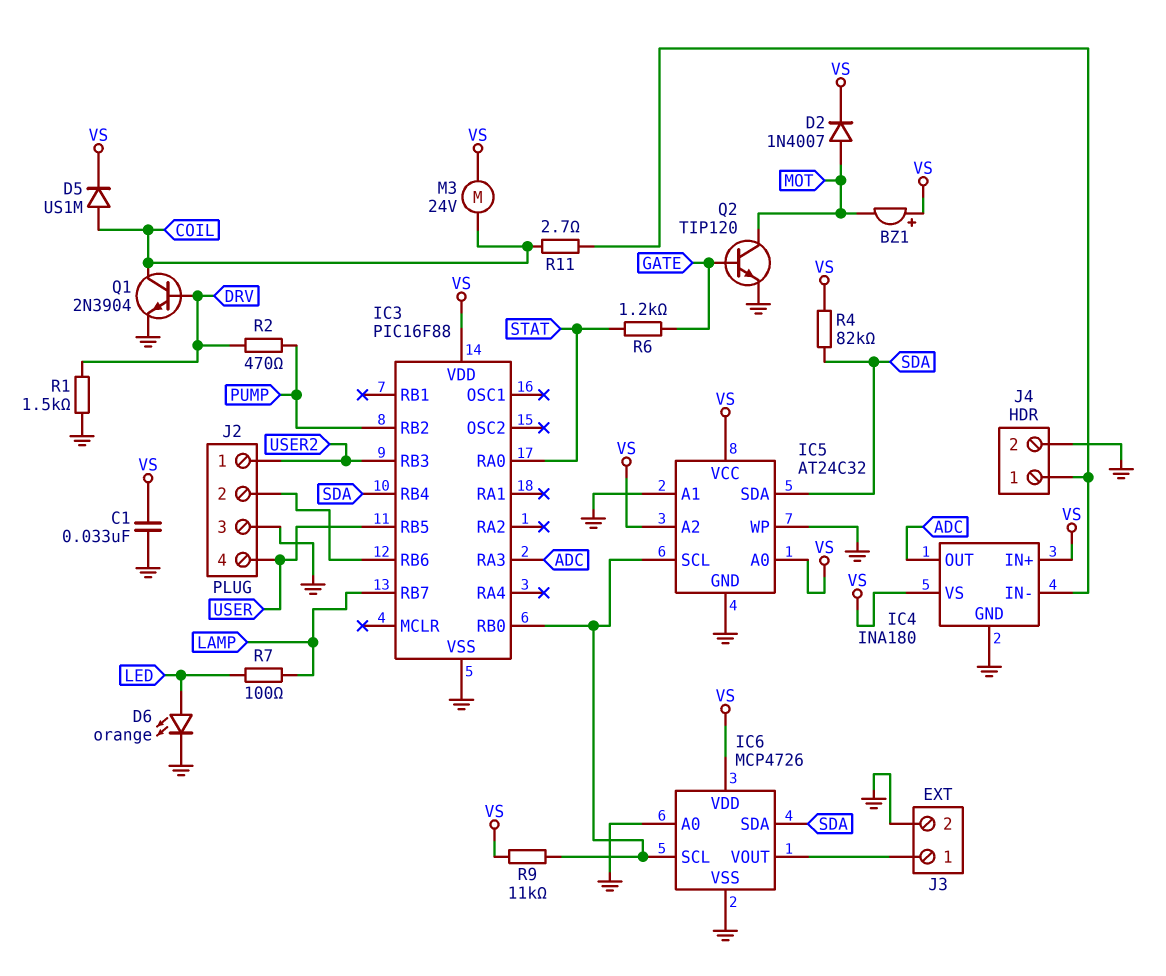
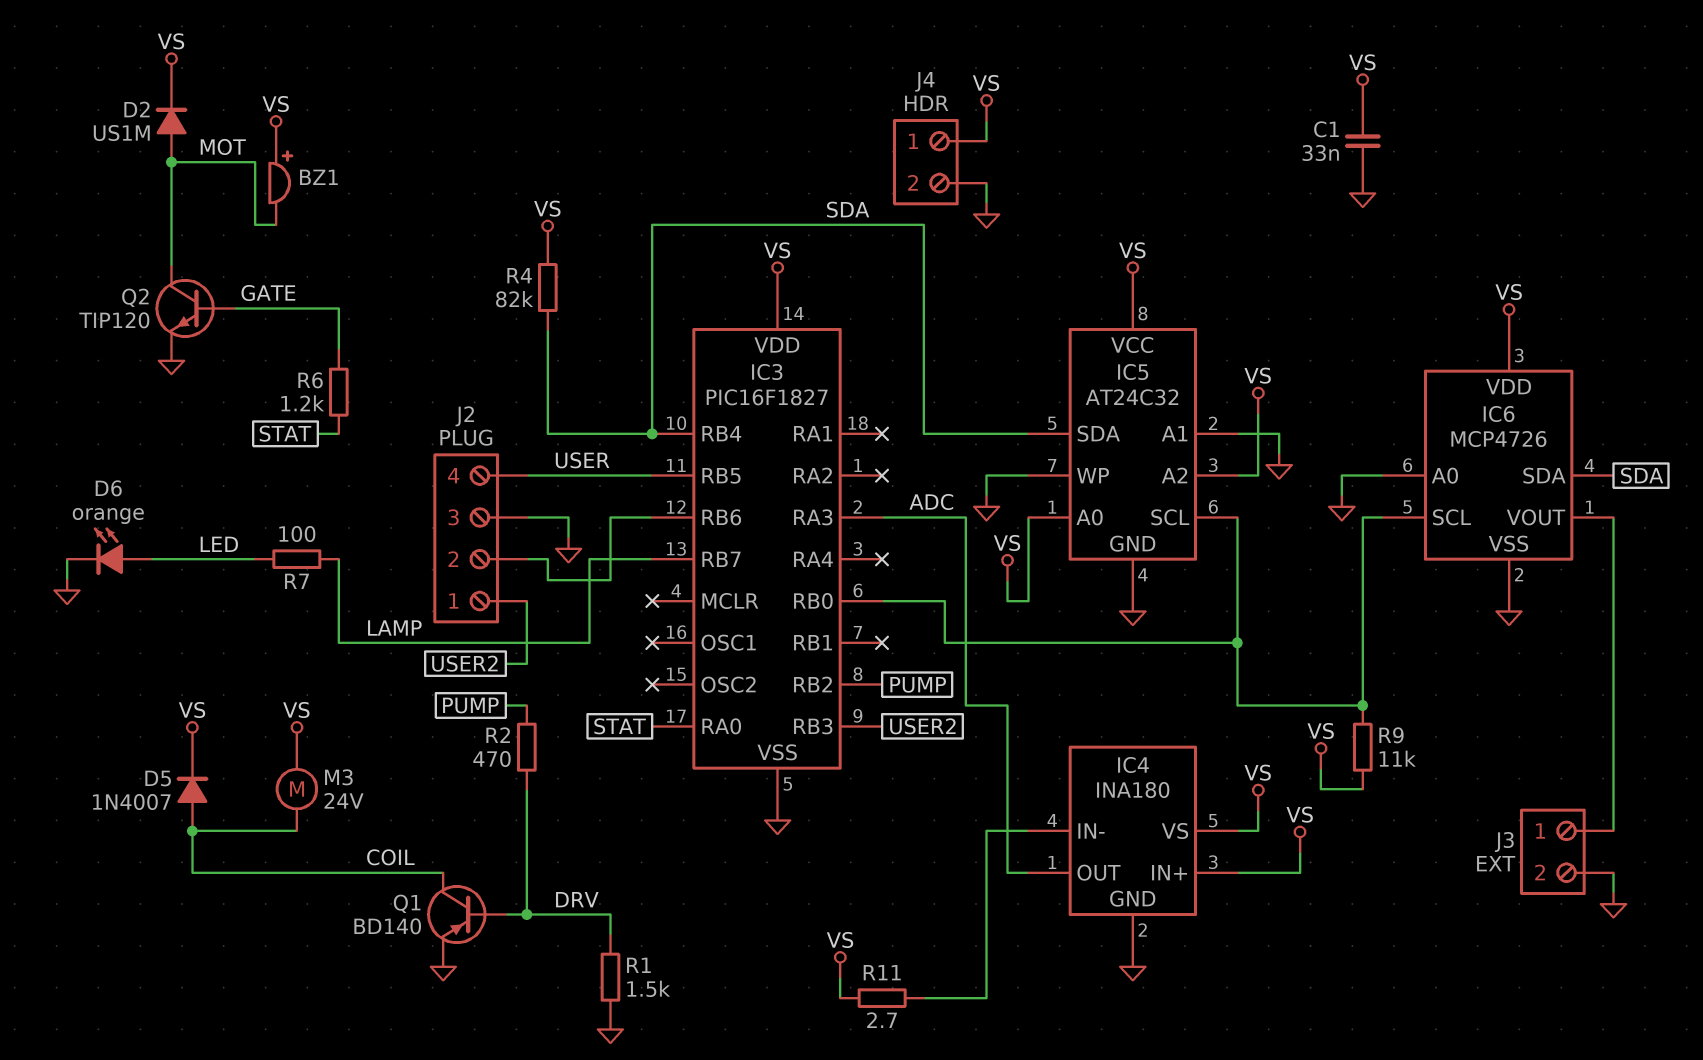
D2: diode 1N4007 (A MOT, K VS) -> diode US1M (A MOT, K VS)
D5: diode US1M (A COIL, K VS) -> diode 1N4007 (A COIL, K VS)
IC3: PIC16F88 -> PIC16F1827
J4 pin 1: IC4/IN- -> VS
Q1: NPN 2N3904 (B DRV, C COIL, E GND) -> PNP BD140 (B DRV, C COIL, E GND)
R11: 2.7 (COIL, IC4/IN-) -> 2.7 (IC4/IN-, VS)

